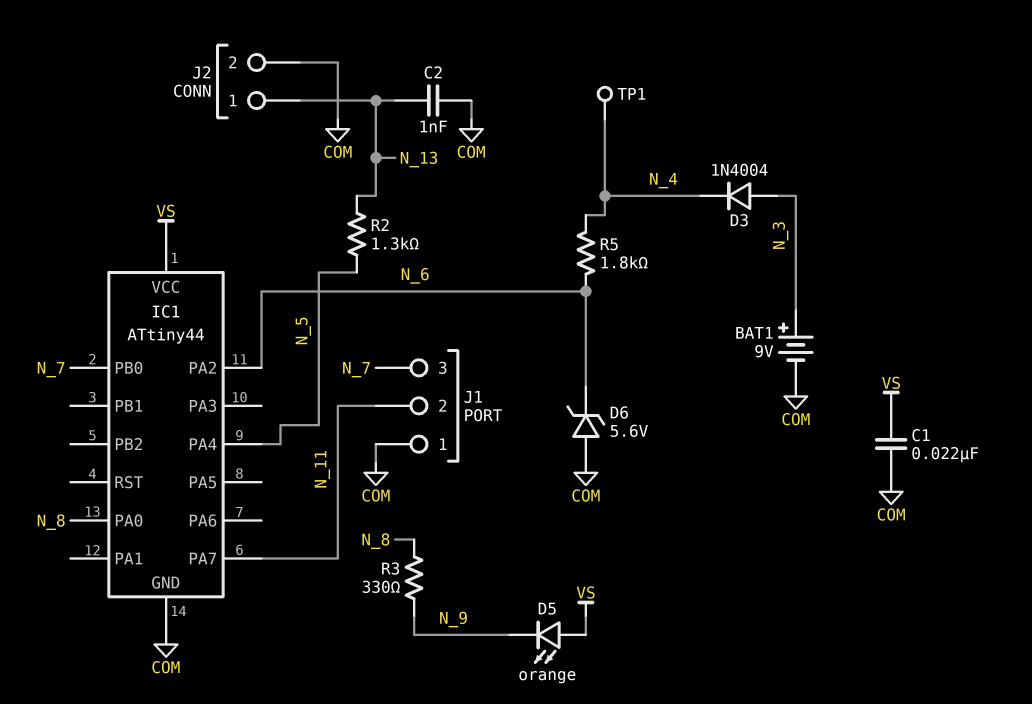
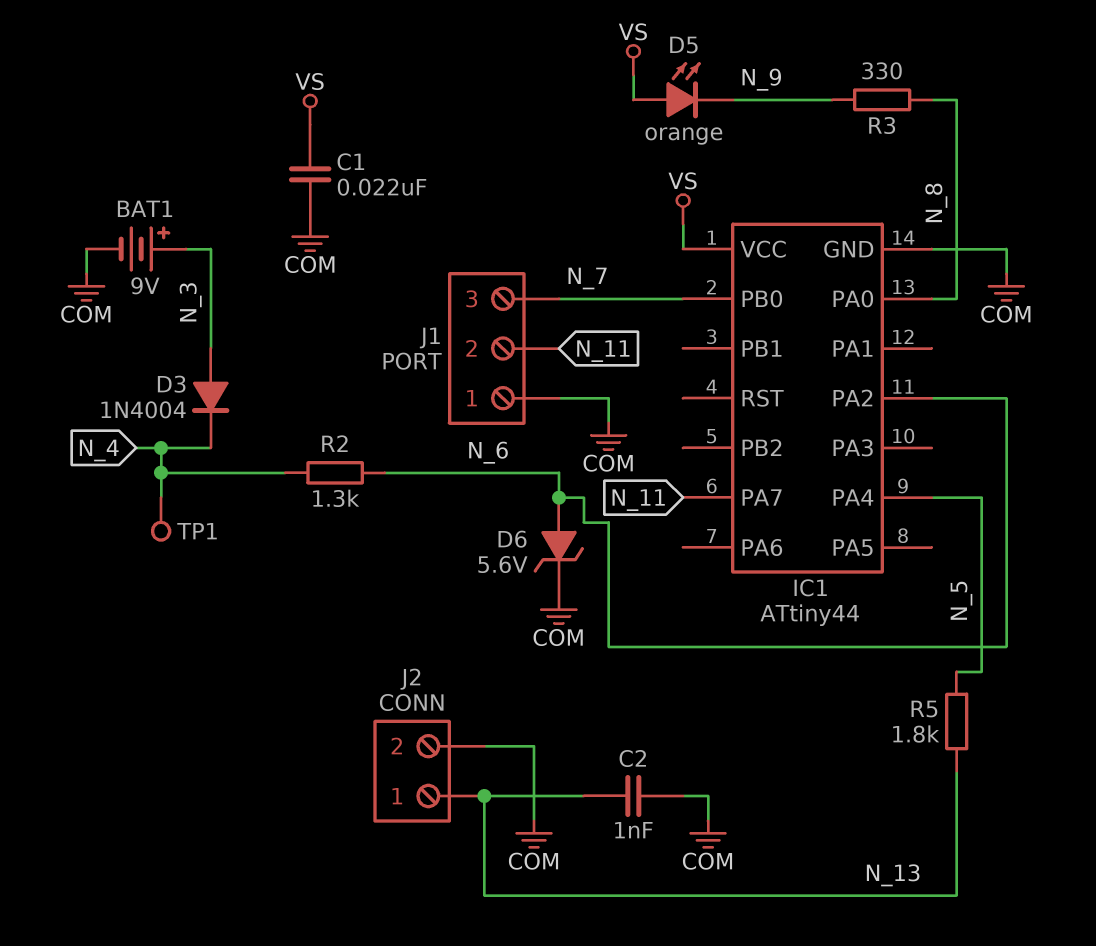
D6: zener 5.6V (A COM, K N_6) -> zener 5.6V (A N_6, K COM)
R2: 1.3k (N_5, N_13) -> 1.3k (N_4, N_6)
R5: 1.8k (N_4, N_6) -> 1.8k (N_5, N_13)

